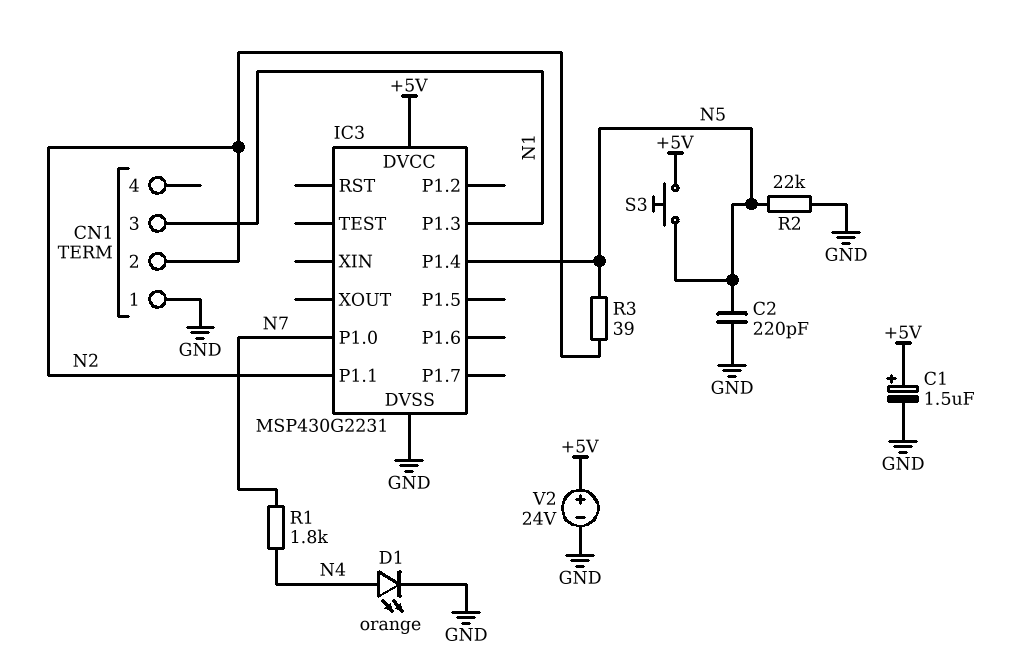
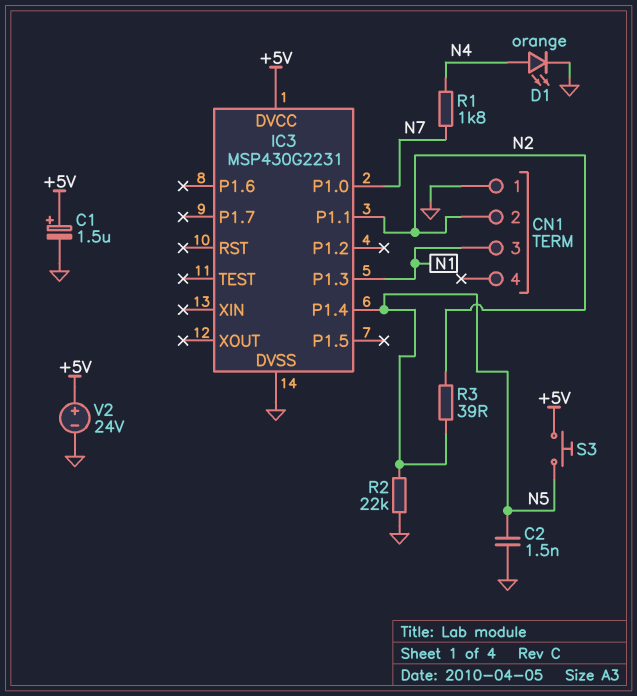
C2: 220pF (GND, N5) -> 1.5nF (GND, N5)

